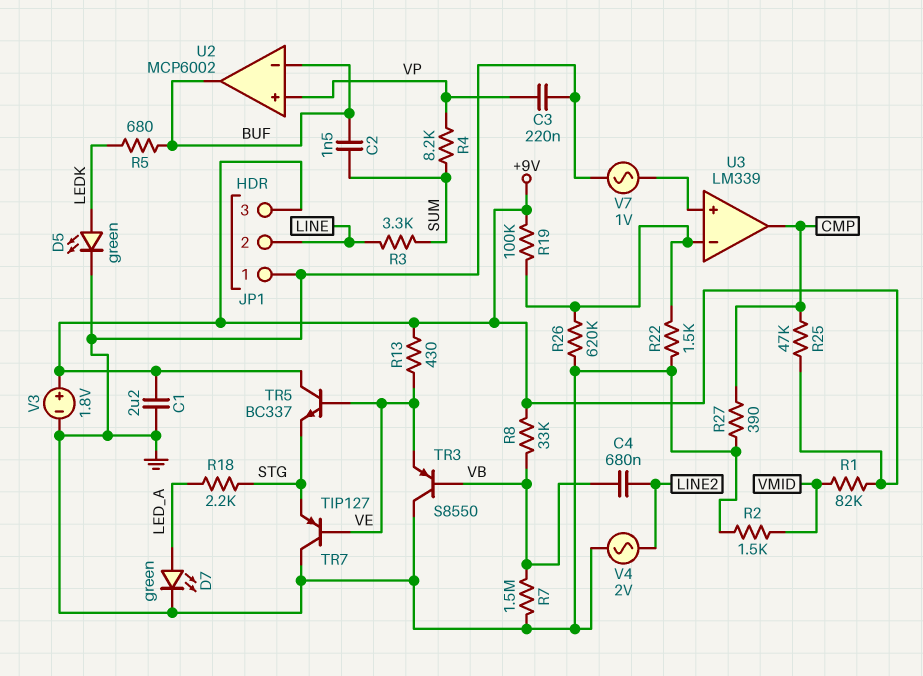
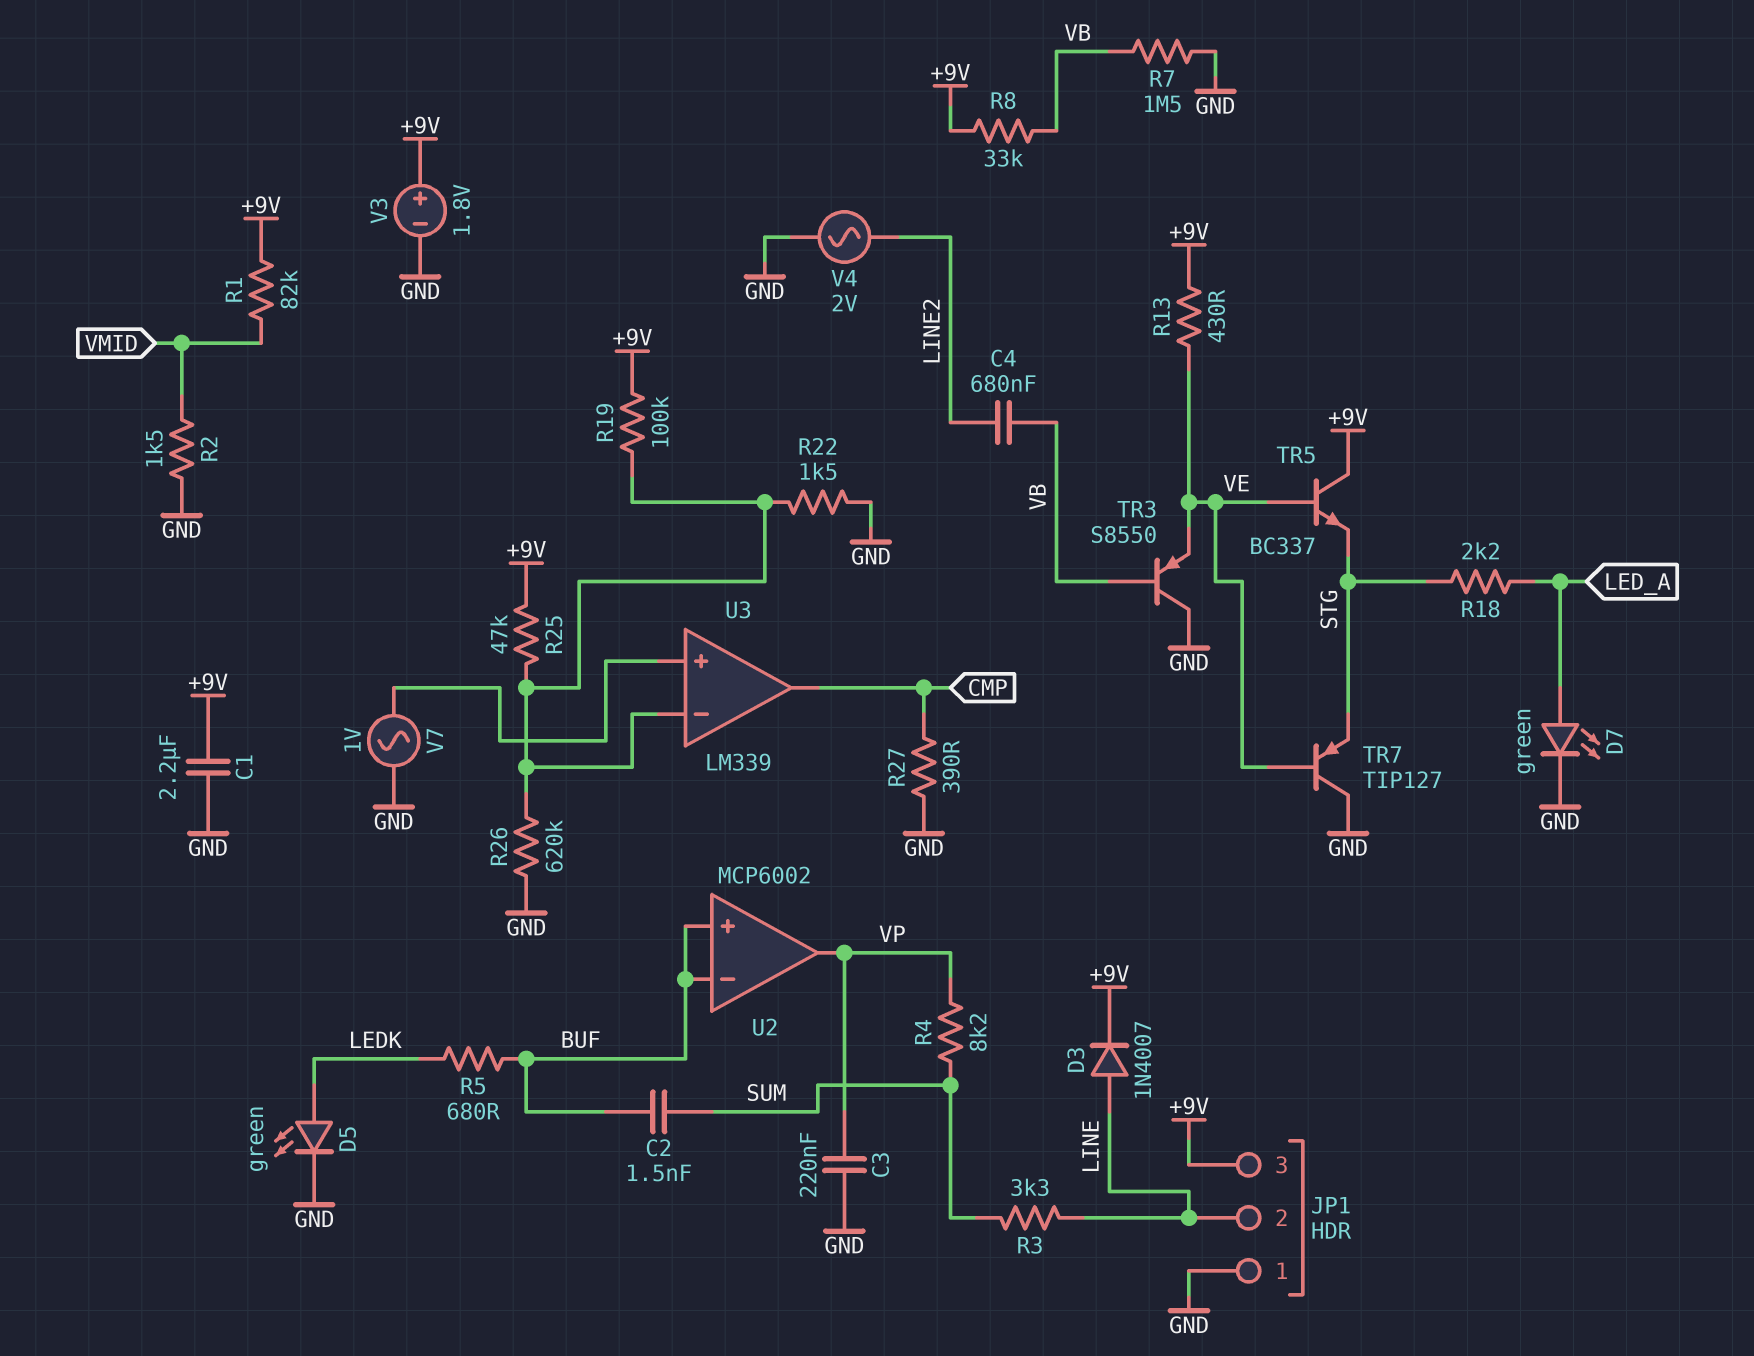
D3: none -> diode 1N4007 (A LINE, K +9V)
R25: 47k (+9V, CMP) -> 47k (+9V, U3/in-)
U2 pin in+: VP -> BUF
U2 pin out: BUF -> VP

